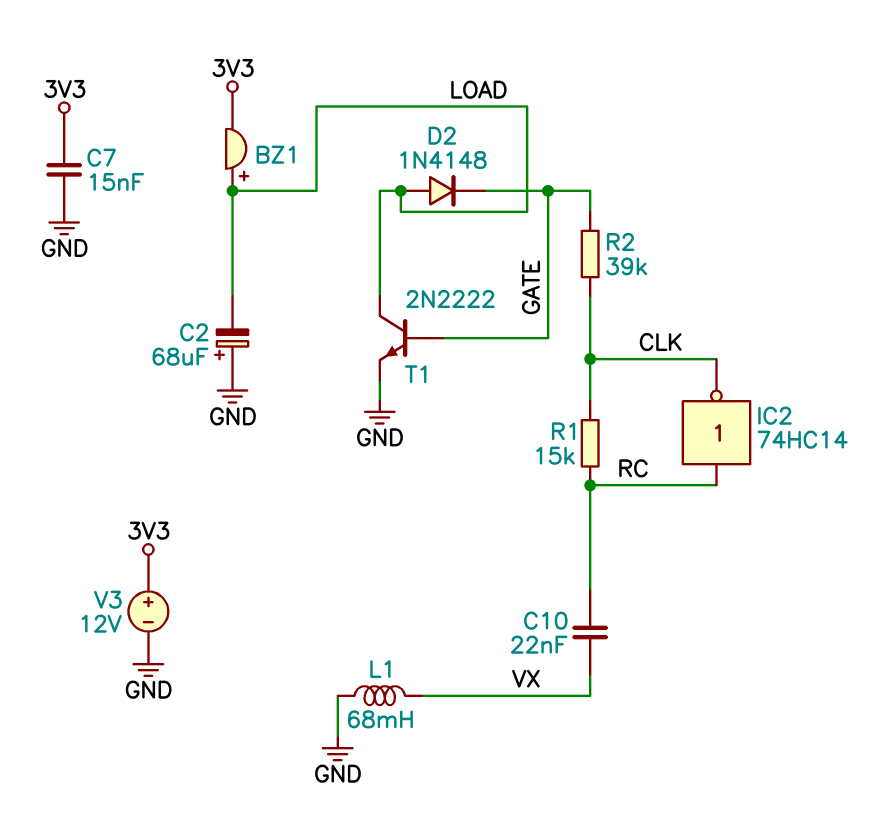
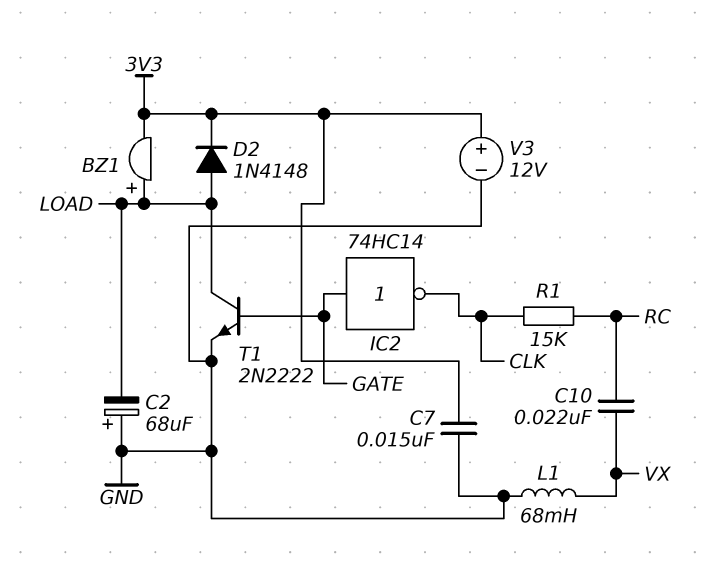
D2: diode 1N4148 (A LOAD, K GATE) -> diode 1N4148 (A LOAD, K 3V3)
IC2: NOT 74HC14 (in RC, out CLK) -> NOT 74HC14 (in GATE, out CLK)
R2: 39k (CLK, GATE) -> none

